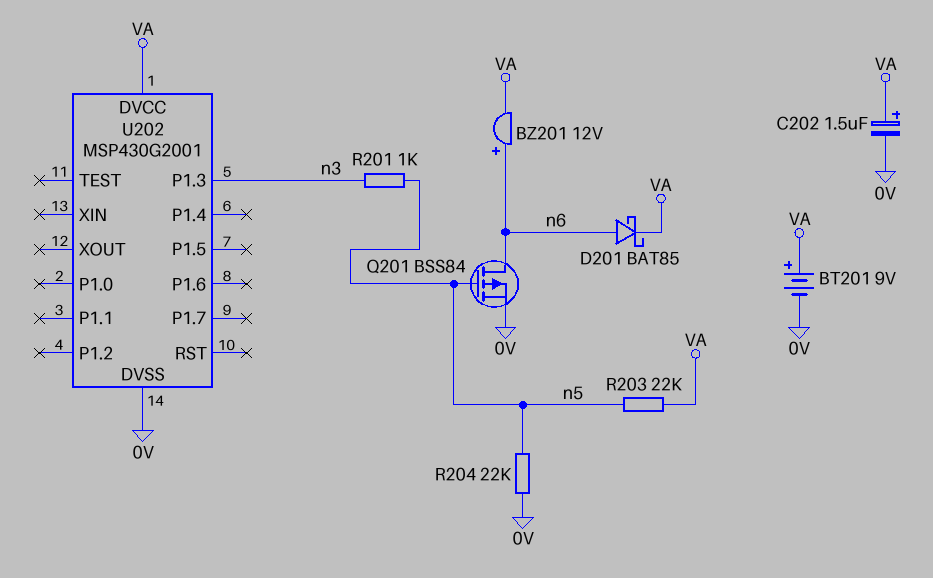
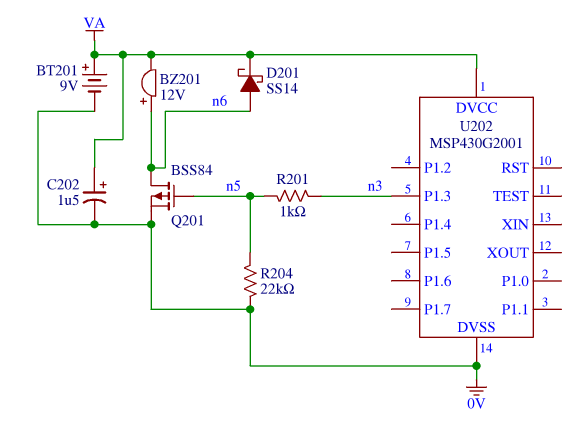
D201: schottky BAT85 (A n6, K VA) -> schottky SS14 (A n6, K VA)
R203: 22k (VA, n5) -> none

